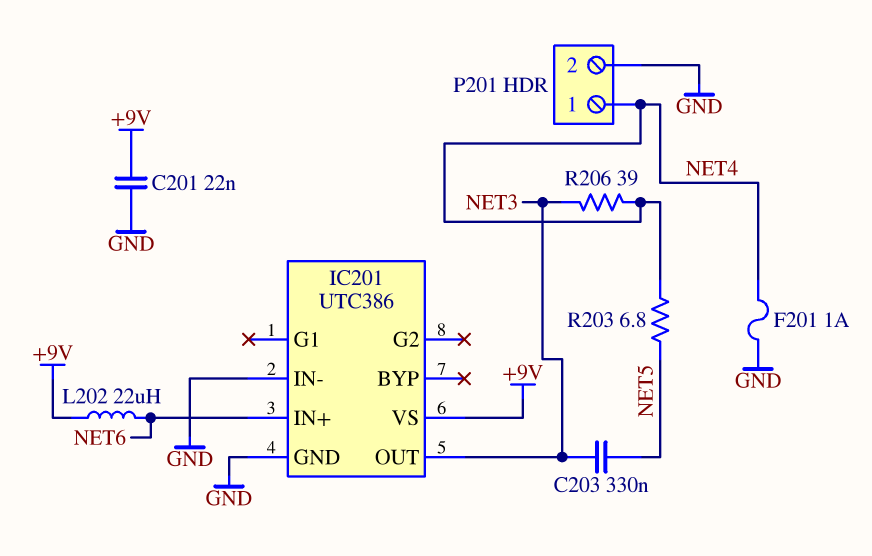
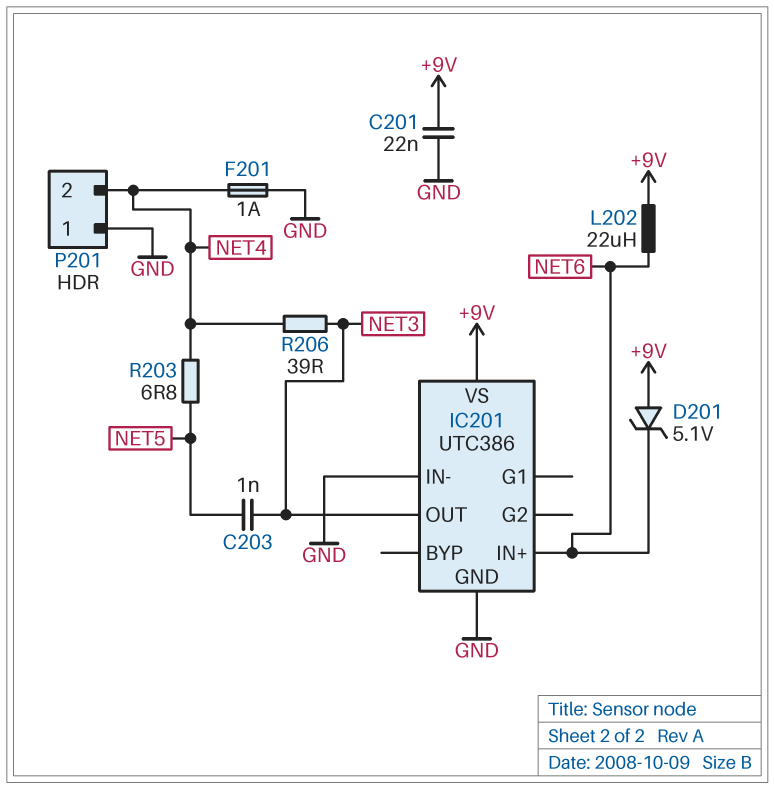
C203: 330nF (NET3, NET5) -> 1nF (NET3, NET5)
D201: none -> zener 5.1V (A +9V, K NET6)
P201 pin 1: NET4 -> GND
P201 pin 2: GND -> NET4

